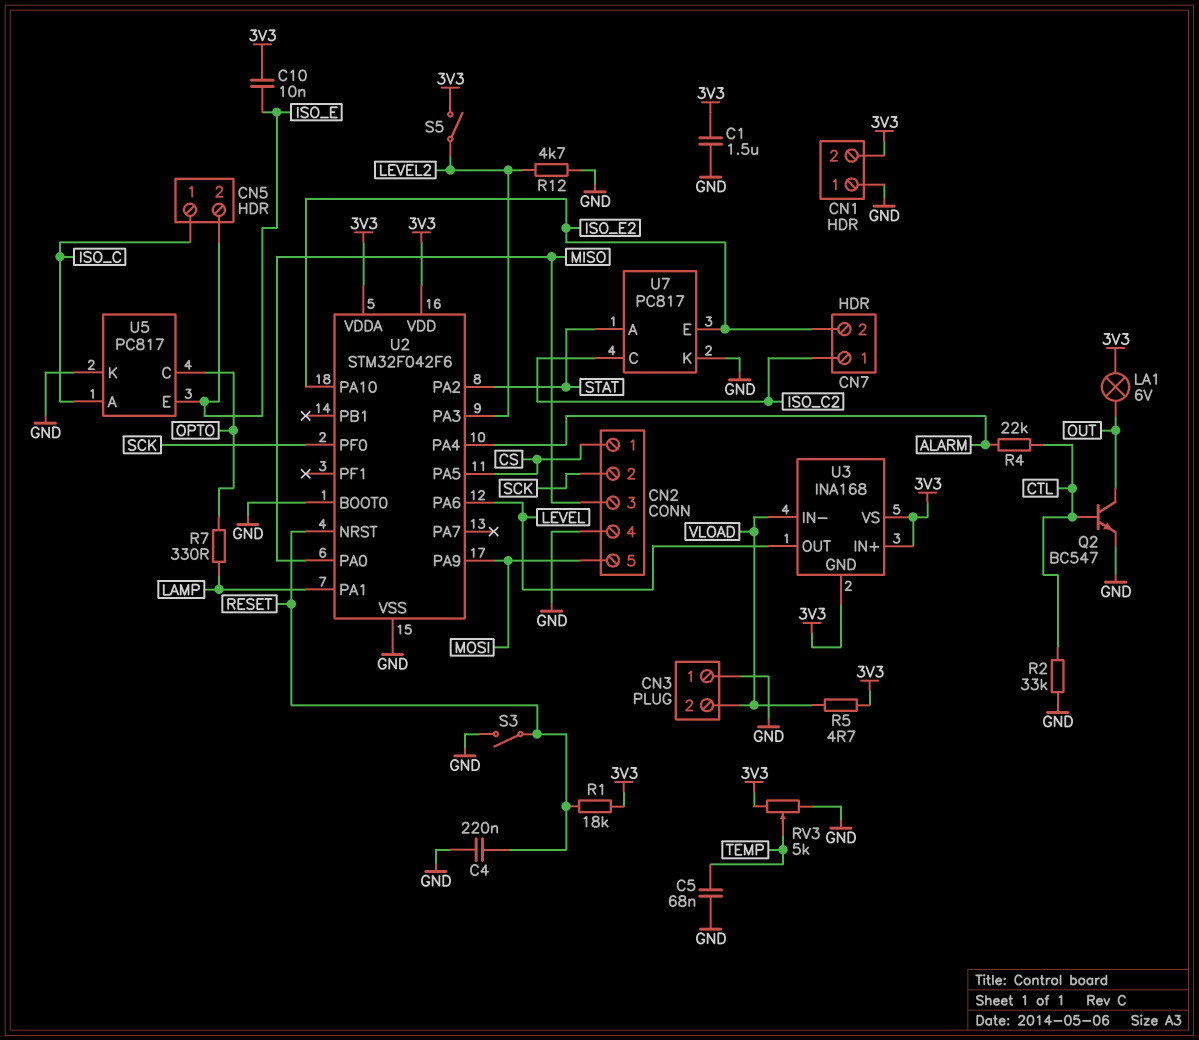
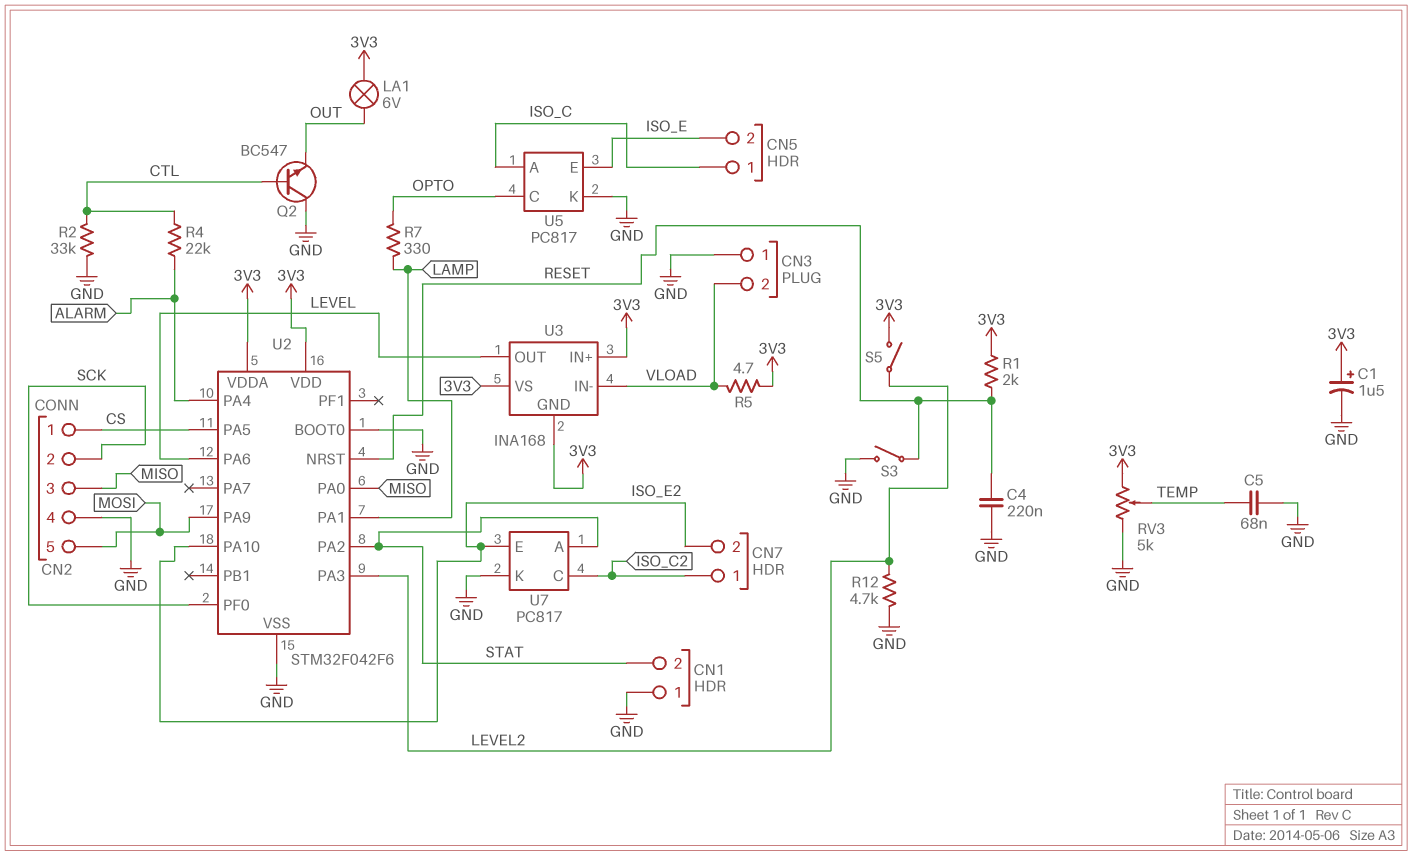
C1: 1.5uF (3V3, GND) -> 1.5uF (plus 3V3, minus GND)
C10: 10nF (3V3, ISO_E) -> none
CN1 pin 2: 3V3 -> STAT
Q2: NPN BC547 (B CTL, C OUT, E GND) -> NPN BC547 (B CTL, C GND, E OUT)
R1: 18k (3V3, RESET) -> 2k (3V3, RESET)

